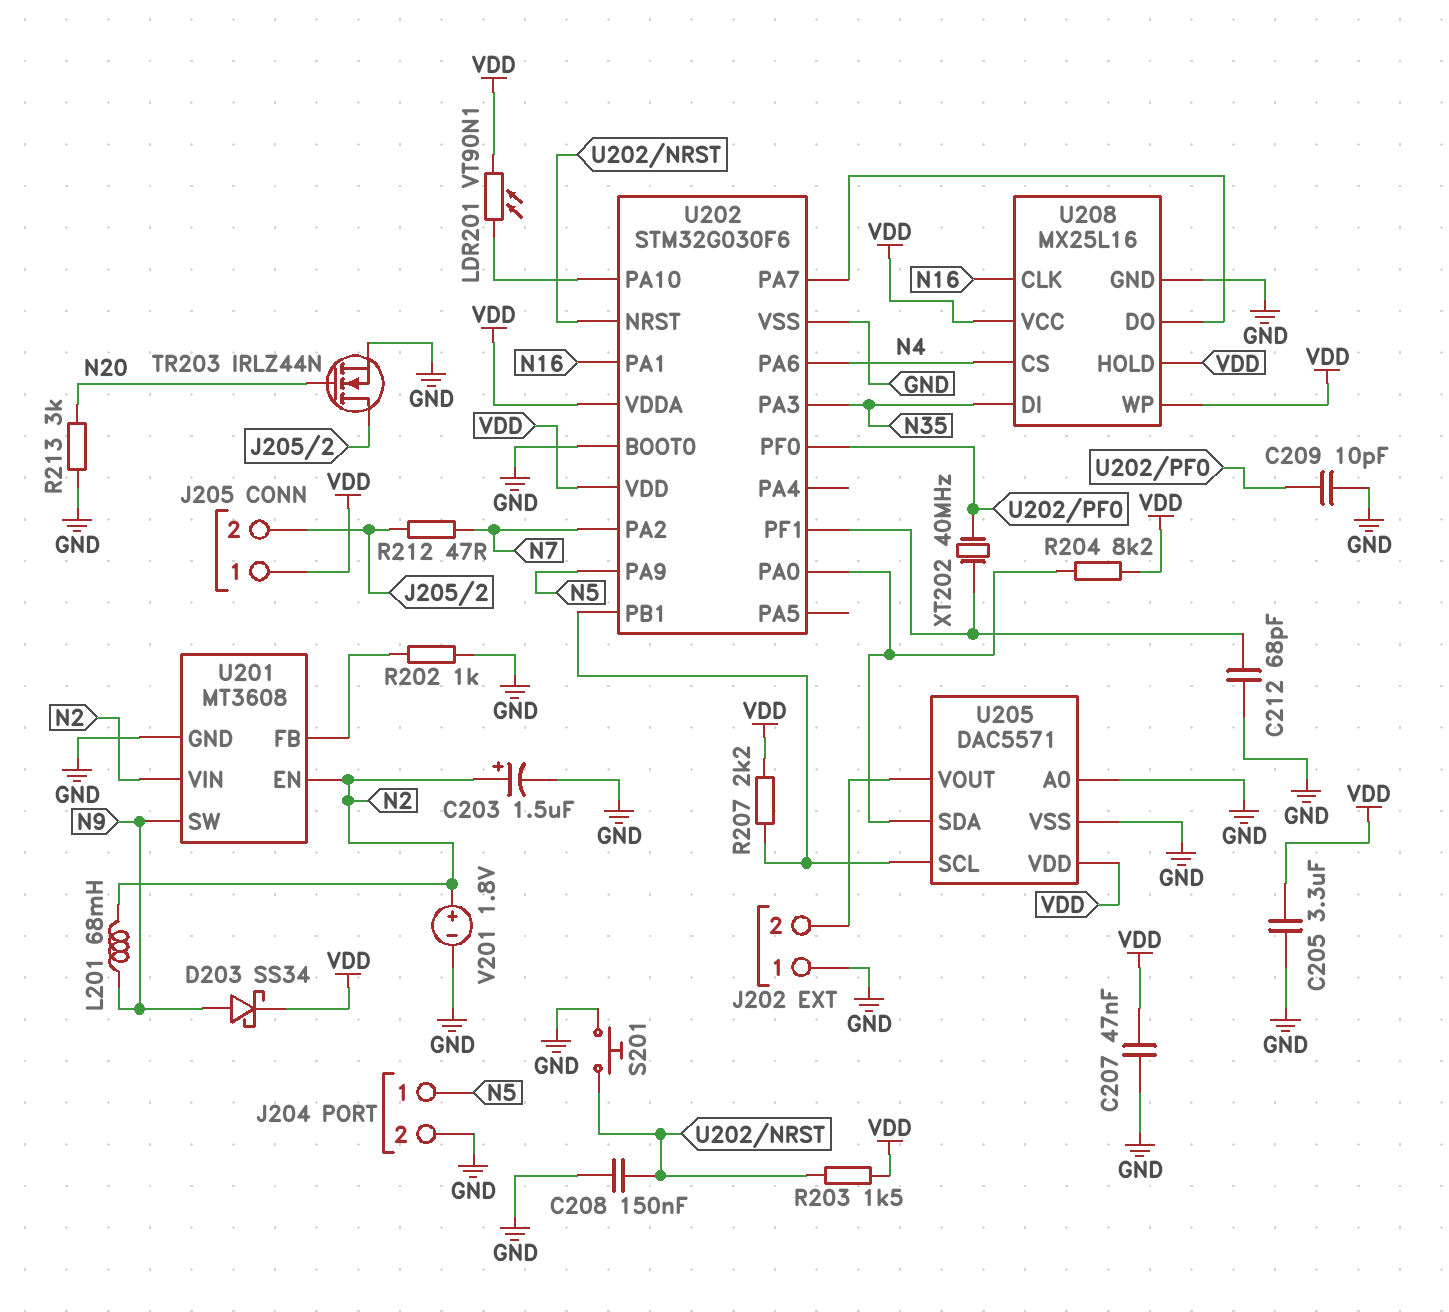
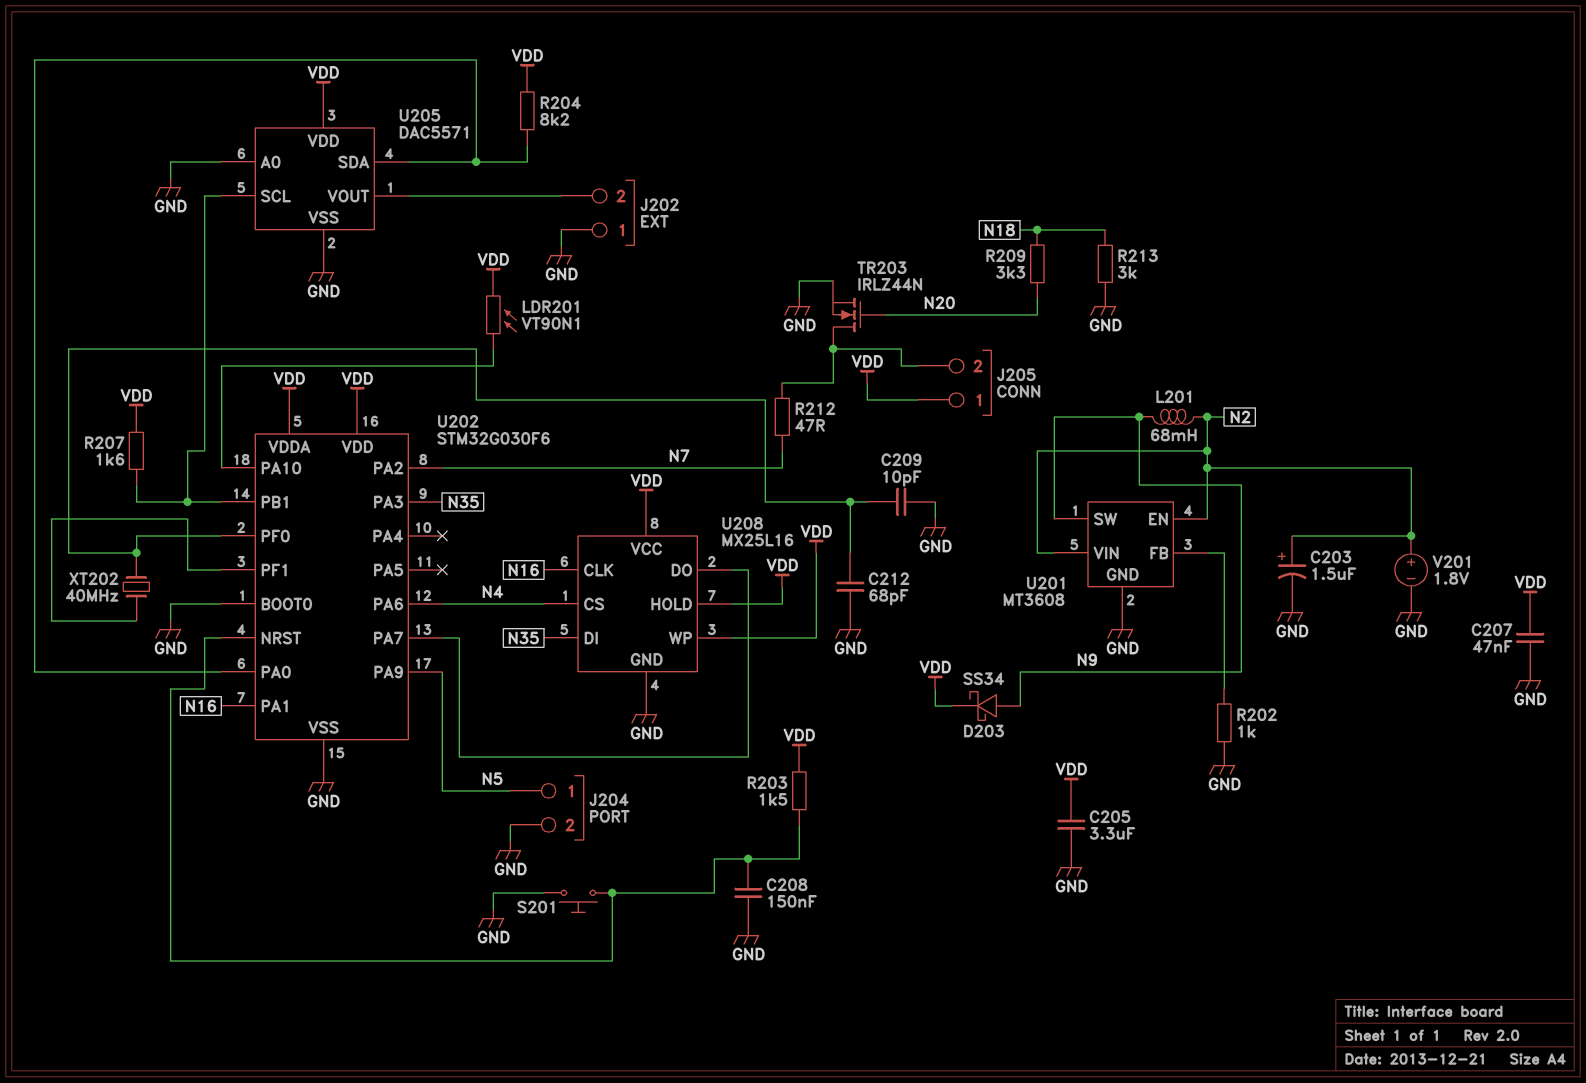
C212: 68pF (GND, U202/PF1) -> 68pF (GND, U202/PF0)
R207: 2.2k (U202/PB1, VDD) -> 1.6k (U202/PB1, VDD)
R209: none -> 3.3k (N18, N20)
R213: 3k (GND, N20) -> 3k (GND, N18)

